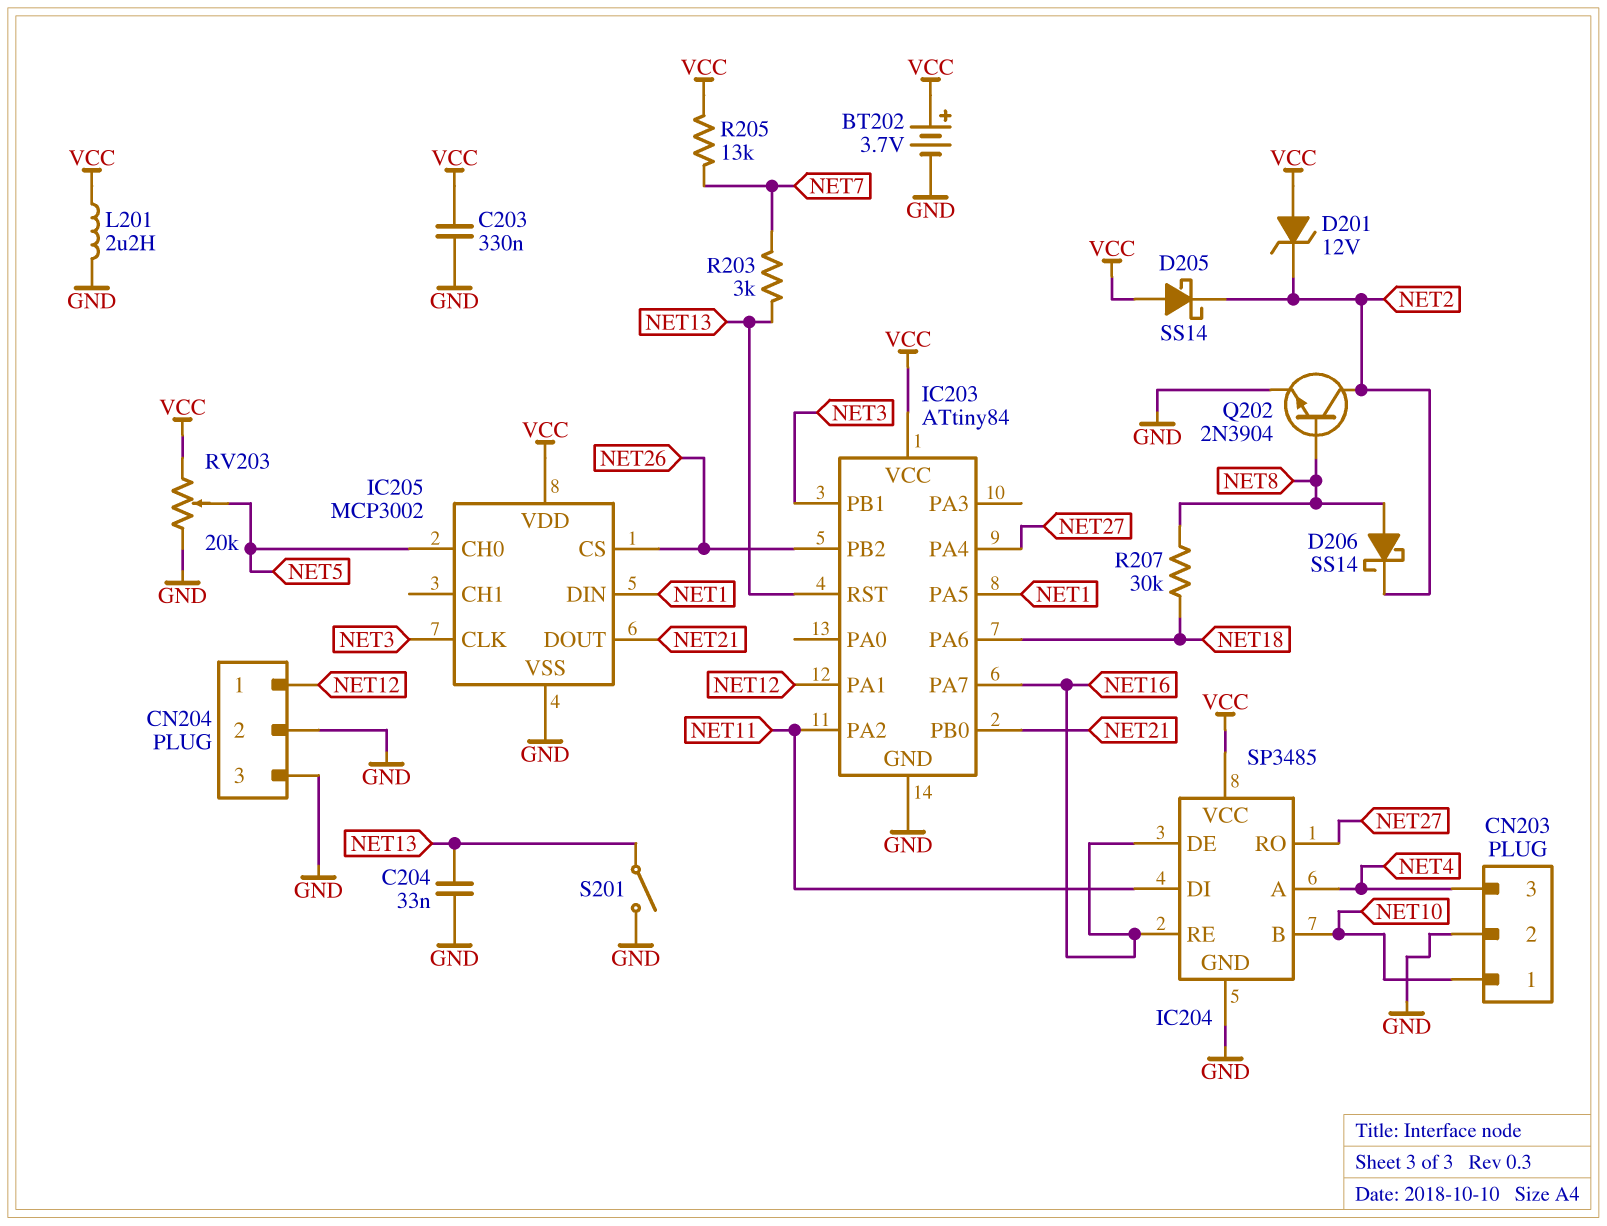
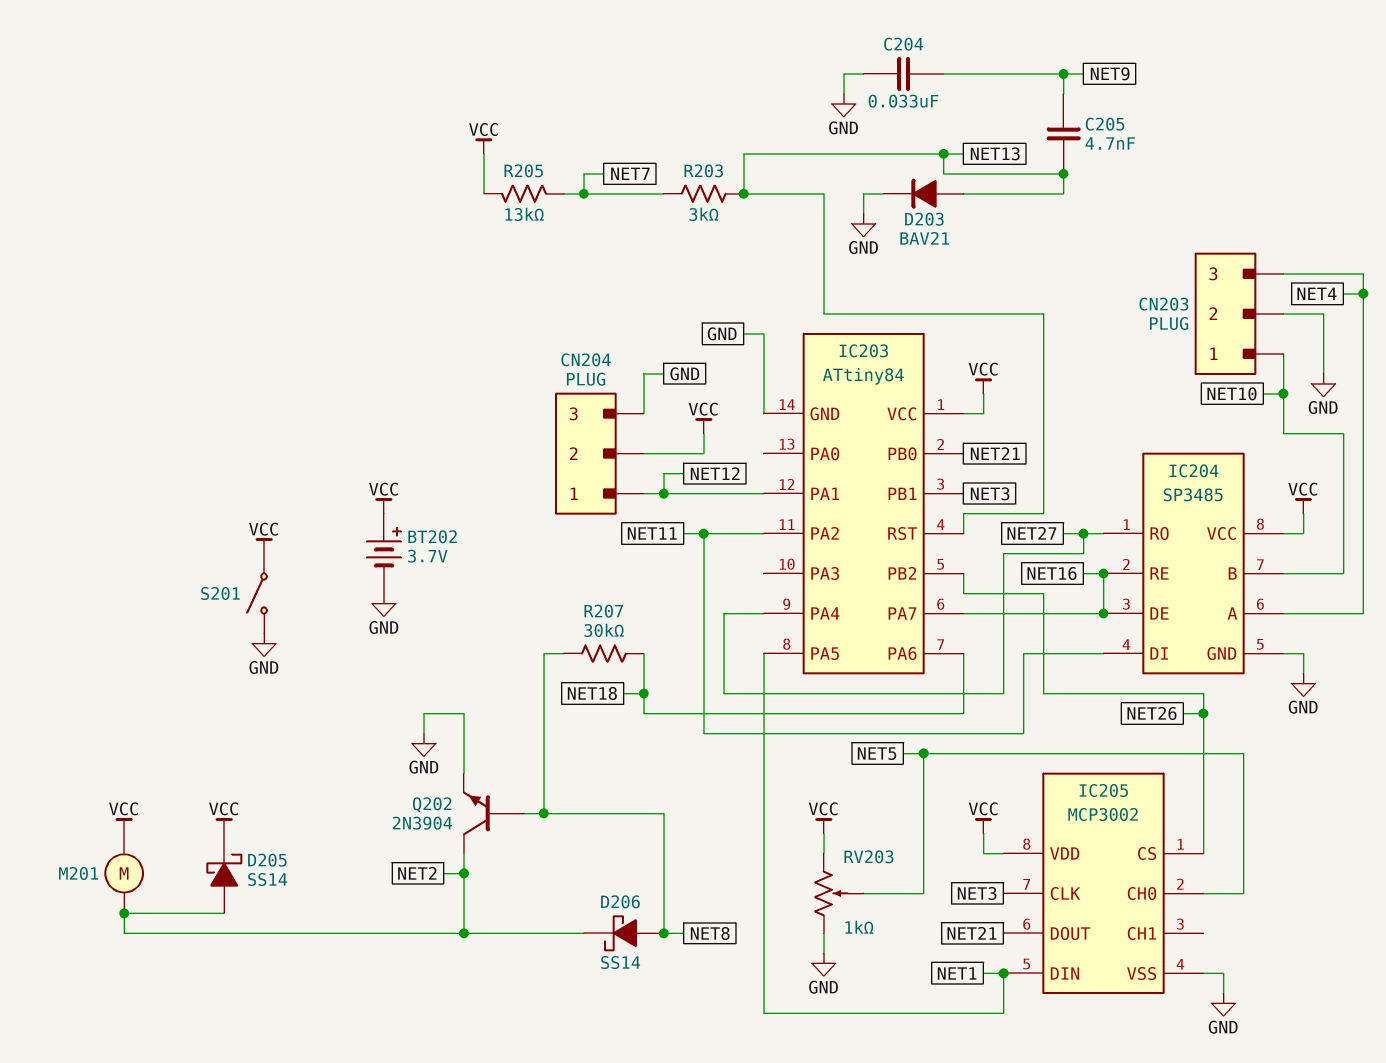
C203: 330nF (GND, VCC) -> none
C204: 33nF (GND, NET13) -> 33nF (GND, NET9)
C205: none -> 4.7nF (NET9, NET13)
CN204 pin 2: GND -> VCC
D201: zener 12V (A VCC, K NET2) -> none
D203: none -> diode BAV21 (A NET13, K GND)
D205: schottky SS14 (A VCC, K NET2) -> schottky SS14 (A NET2, K VCC)
L201: 2.2uH (GND, VCC) -> none
M201: none -> motor (NET2, VCC)
RV203: 20k (GND, VCC, wiper NET5) -> 1k (GND, VCC, wiper NET5)
S201: switch (GND, NET13) -> switch (GND, VCC)

